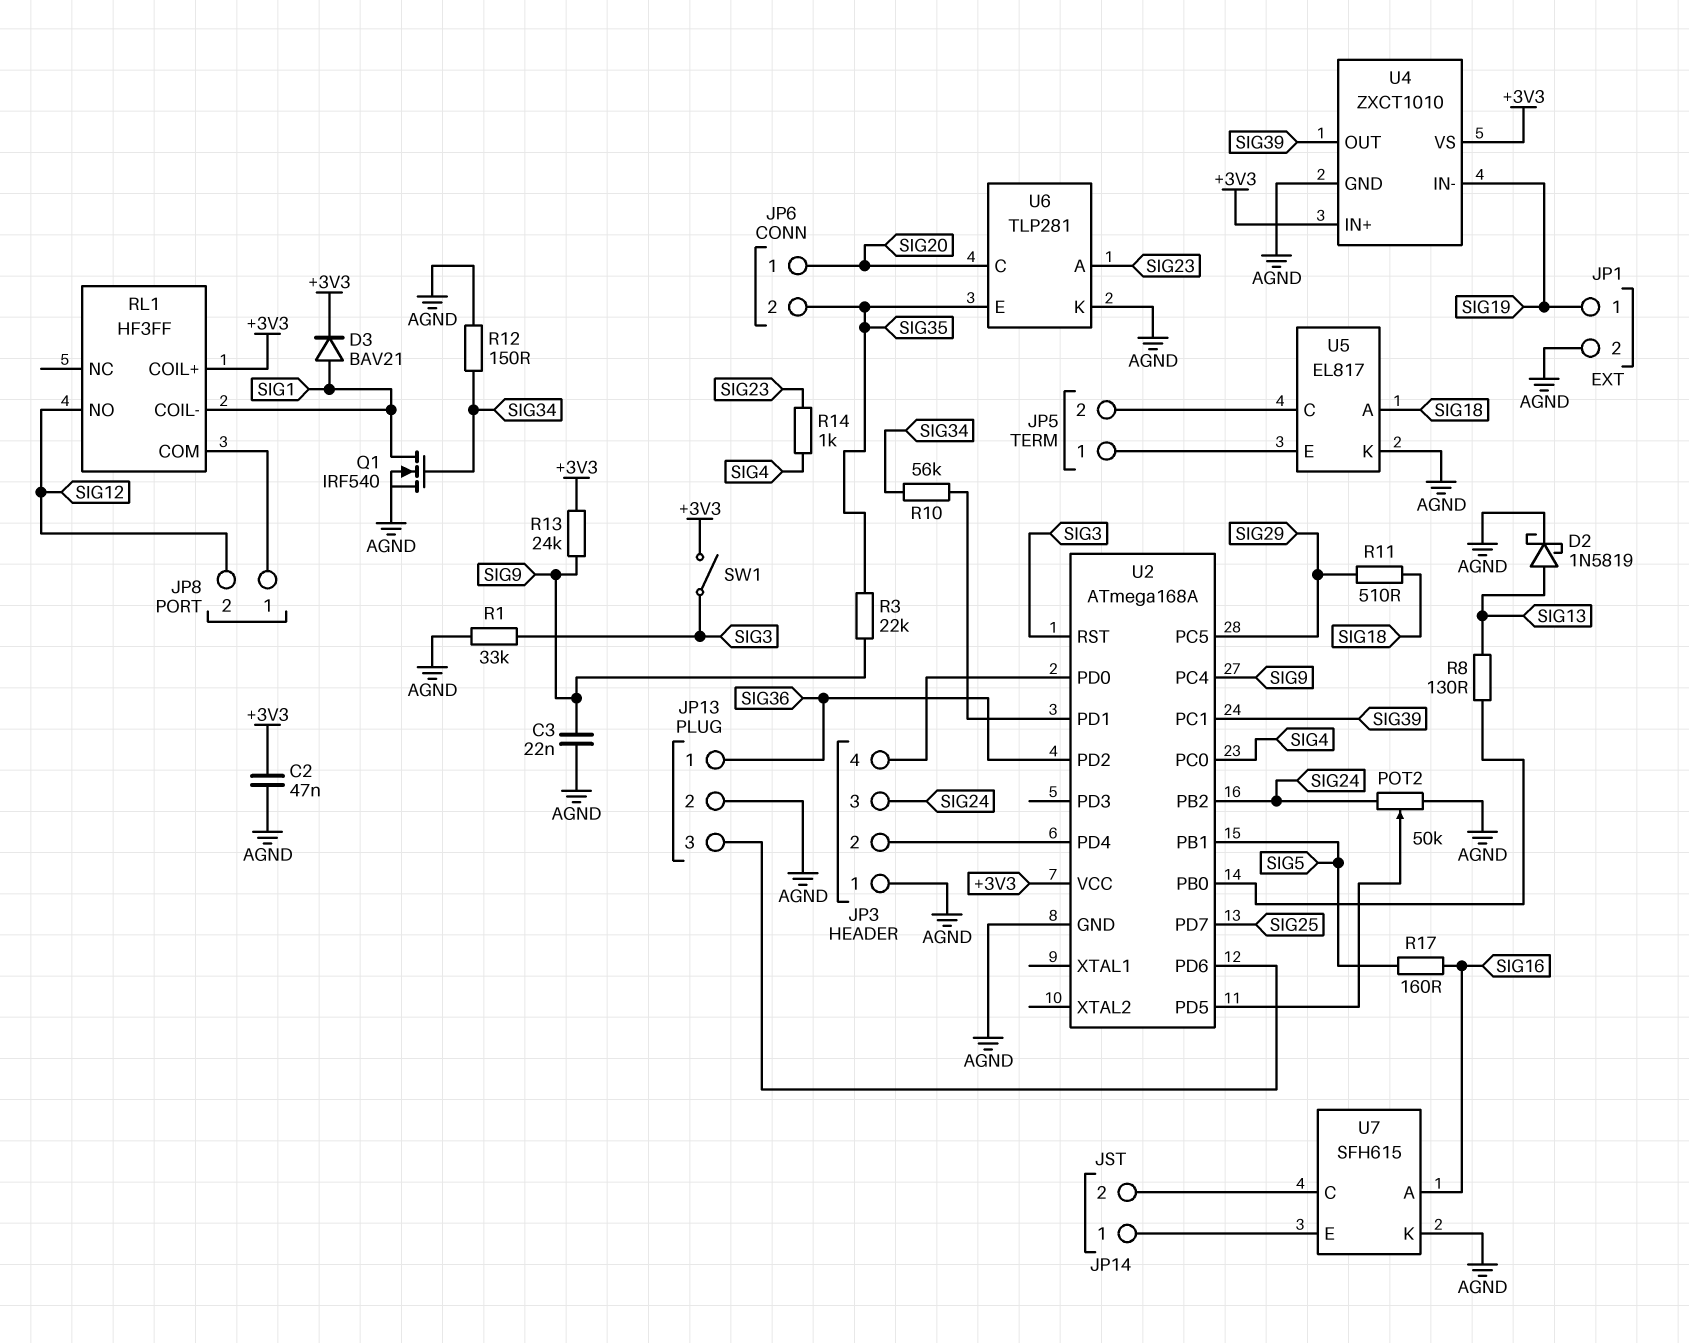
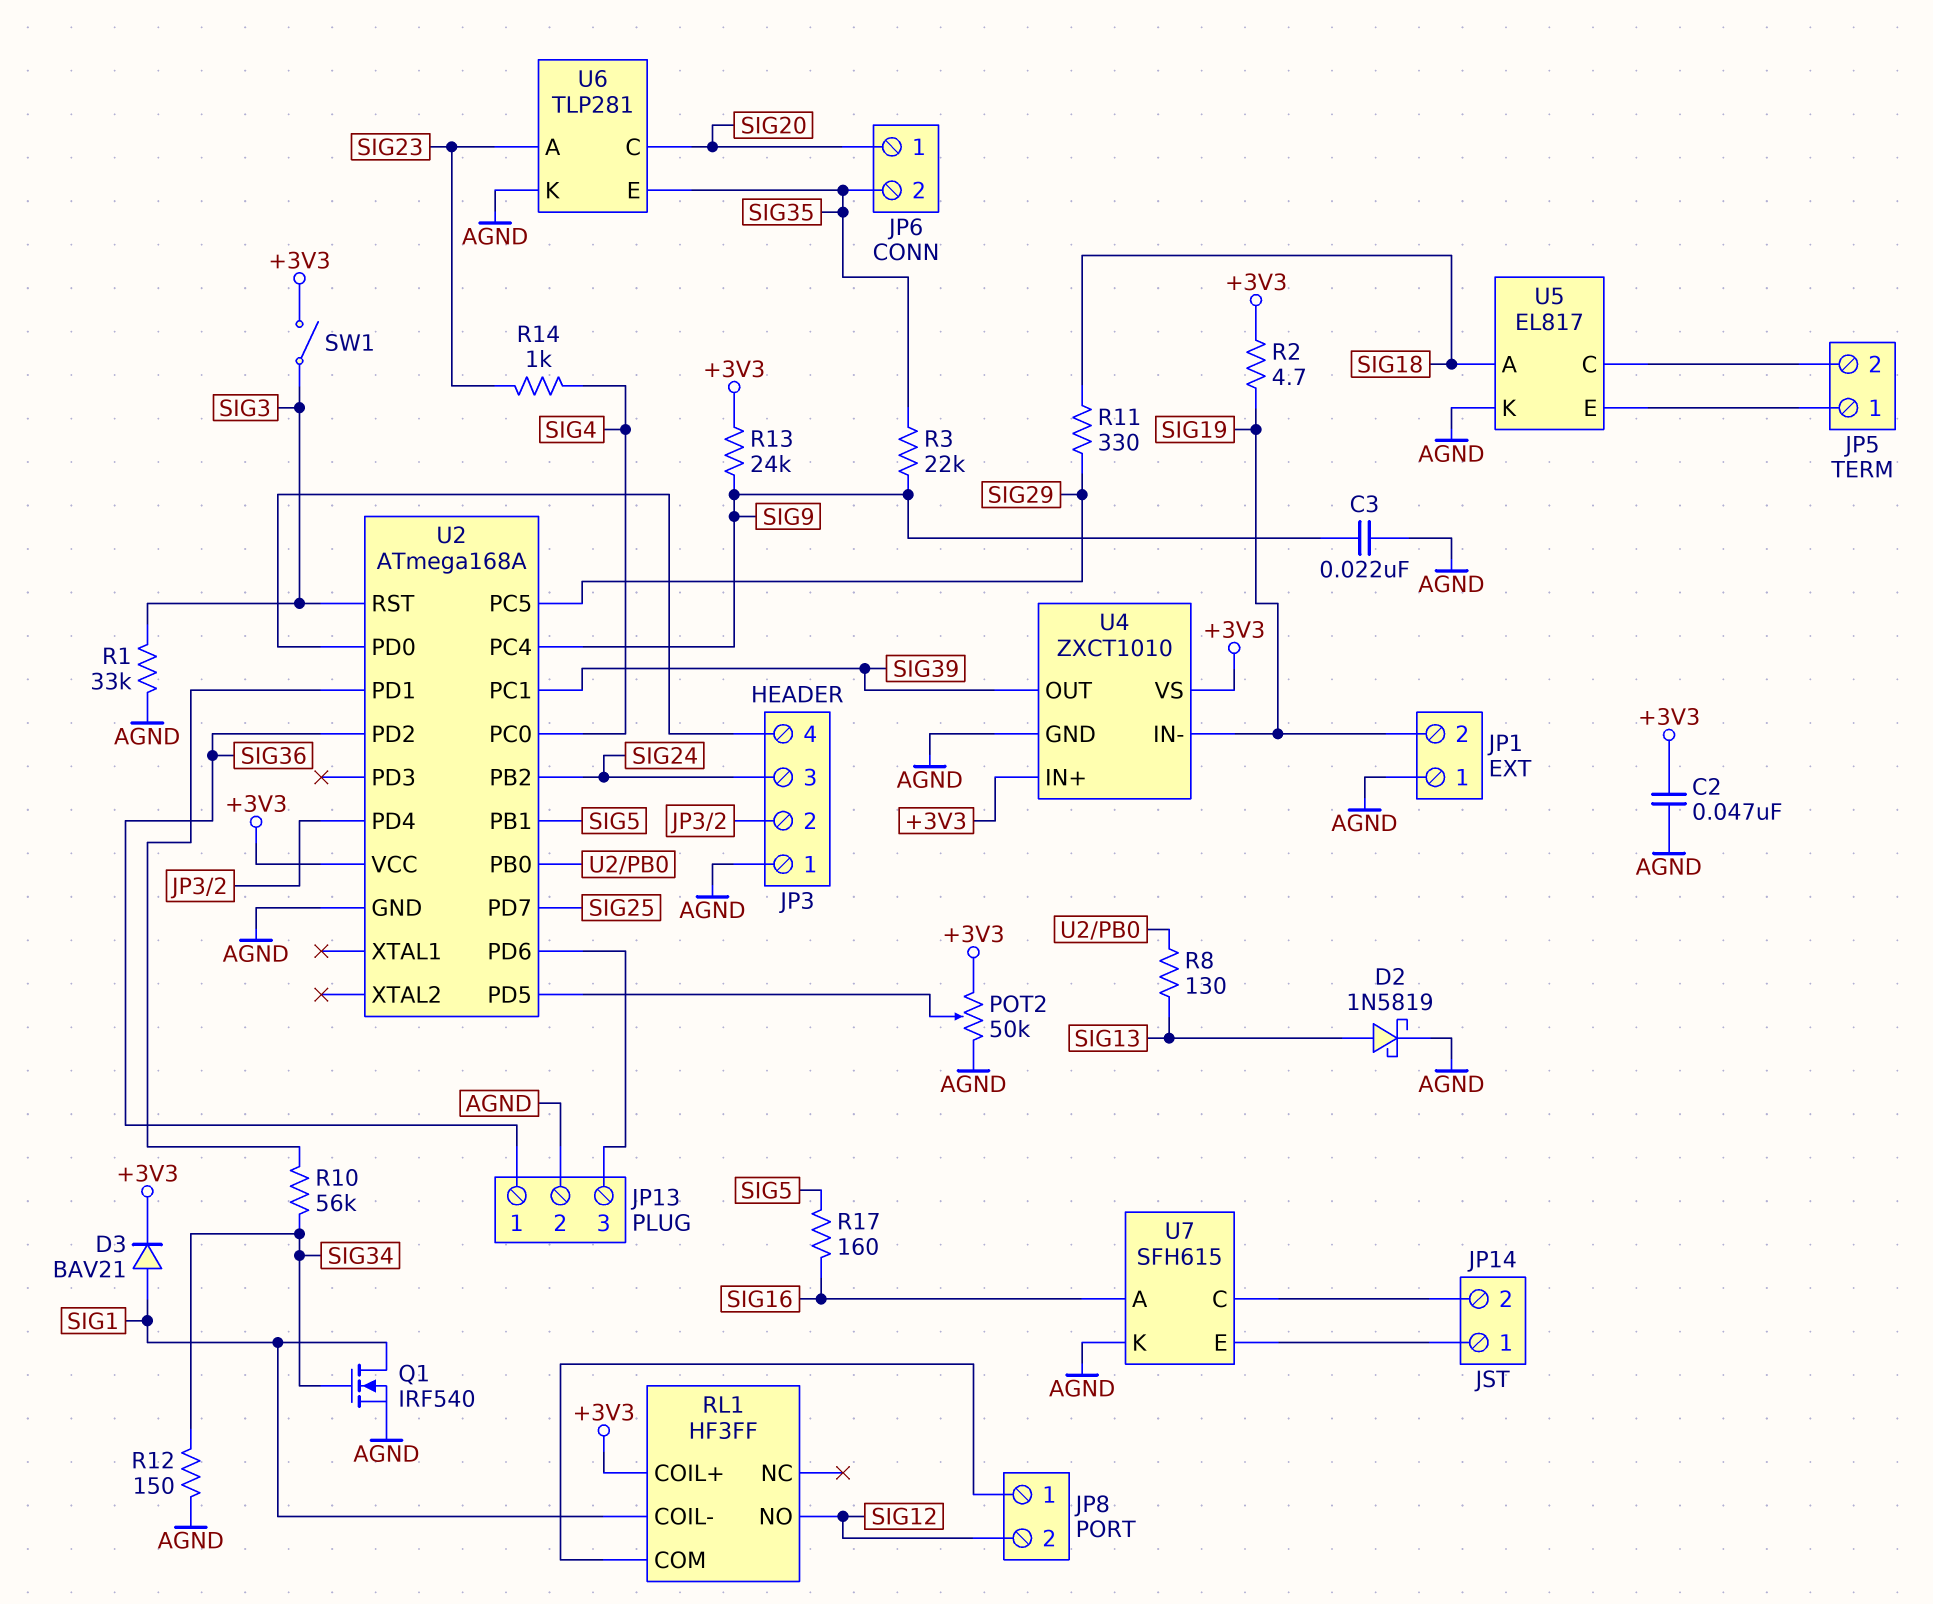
JP1 pin 1: SIG19 -> AGND
JP1 pin 2: AGND -> SIG19
POT2: 50k (AGND, SIG24, wiper U2/PD5) -> 50k (+3V3, AGND, wiper U2/PD5)
R2: none -> 4.7 (+3V3, SIG19)
R11: 510 (SIG18, SIG29) -> 330 (SIG18, SIG29)

